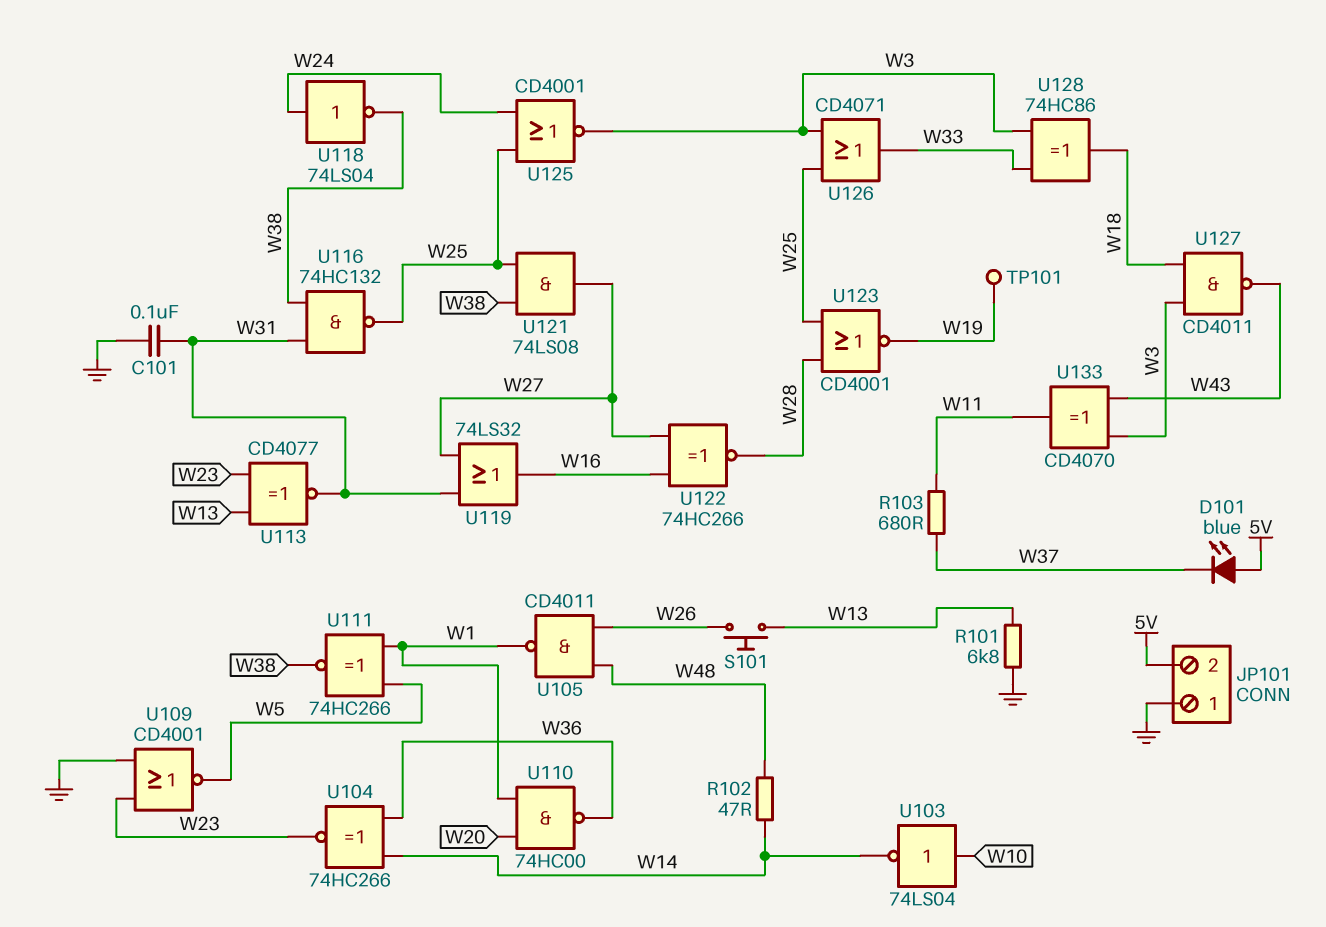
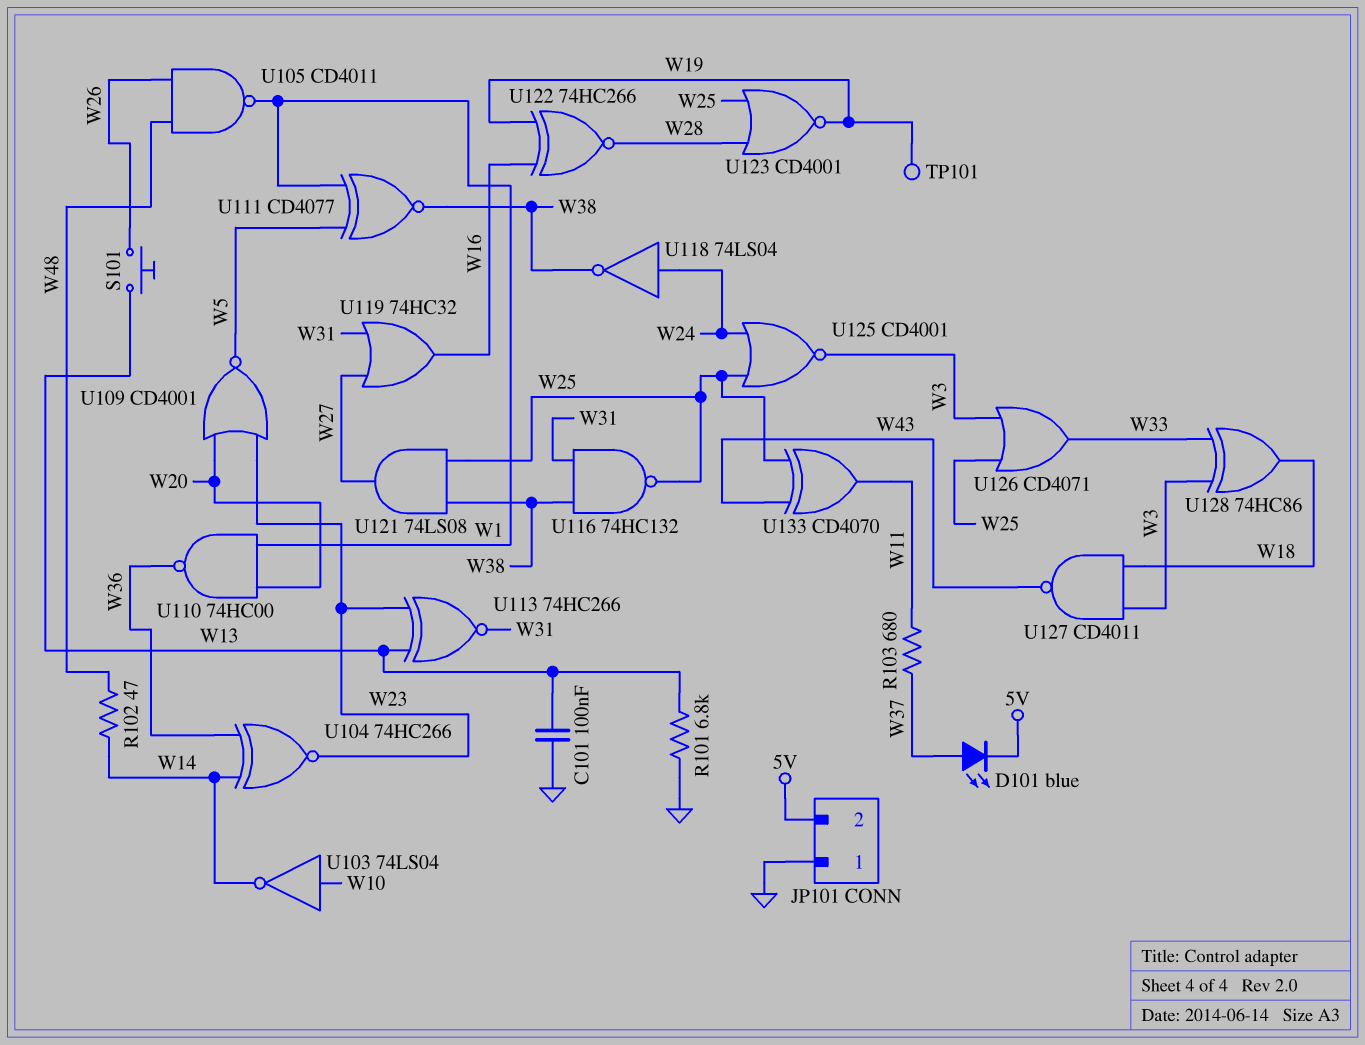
C101: 100nF (GND, W31) -> 100nF (GND, W13)
D101: LED blue (A 5V, K W37) -> LED blue (A W37, K 5V)
U109: NOR CD4001 (in GND, in W23, out W5) -> NOR CD4001 (in W20, in W23, out W5)
U111: XNOR 74HC266 (in W1, in W5, out W38) -> XNOR CD4077 (in W1, in W5, out W38)
U113: XNOR CD4077 (in W13, in W23, out W31) -> XNOR 74HC266 (in W13, in W23, out W31)
U119: OR 74LS32 (in W27, in W31, out W16) -> OR 74HC32 (in W27, in W31, out W16)
U122: XNOR 74HC266 (in W16, in W27, out W28) -> XNOR 74HC266 (in W16, in W19, out W28)
U133: XOR CD4070 (in W3, in W43, out W11) -> XOR CD4070 (in W25, in W43, out W11)

